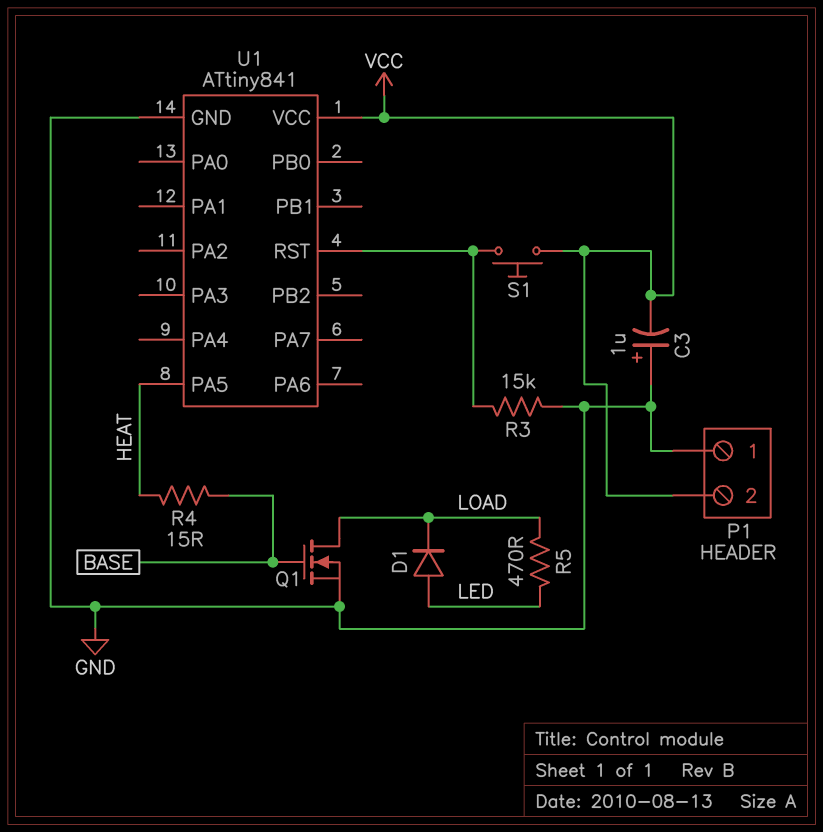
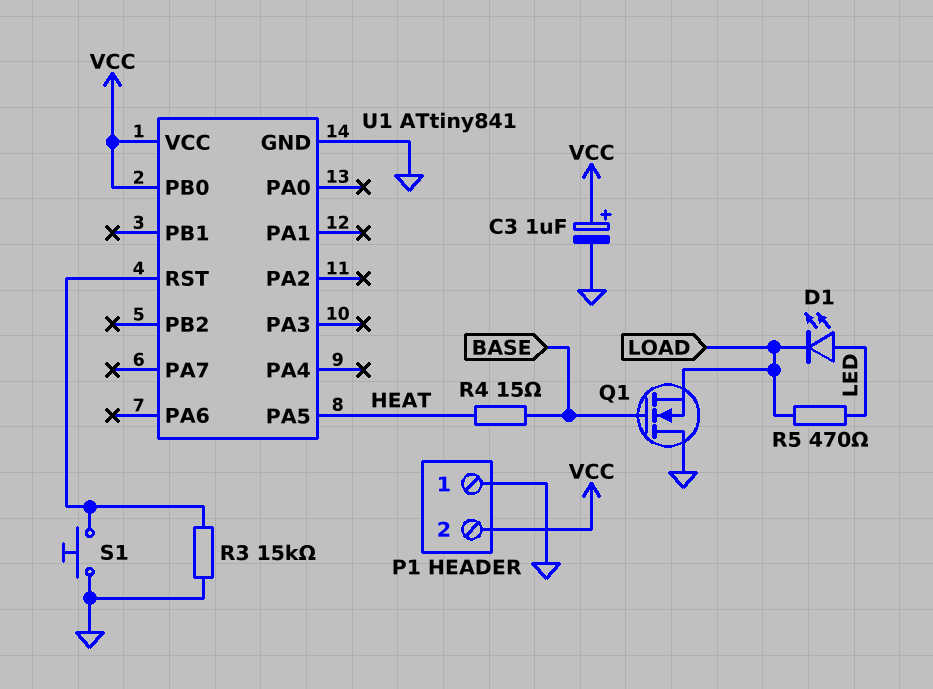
C3: 1uF (plus GND, minus VCC) -> 1uF (plus VCC, minus GND)
D1: diode (A LED, K LOAD) -> LED (A LED, K LOAD)
Q1: NMOS (G BASE, D LOAD, S GND) -> NMOS (G BASE, D GND, S LOAD)
S1: button (U1/RST, VCC) -> button (GND, U1/RST)
U1 pin PB0: none -> VCC

